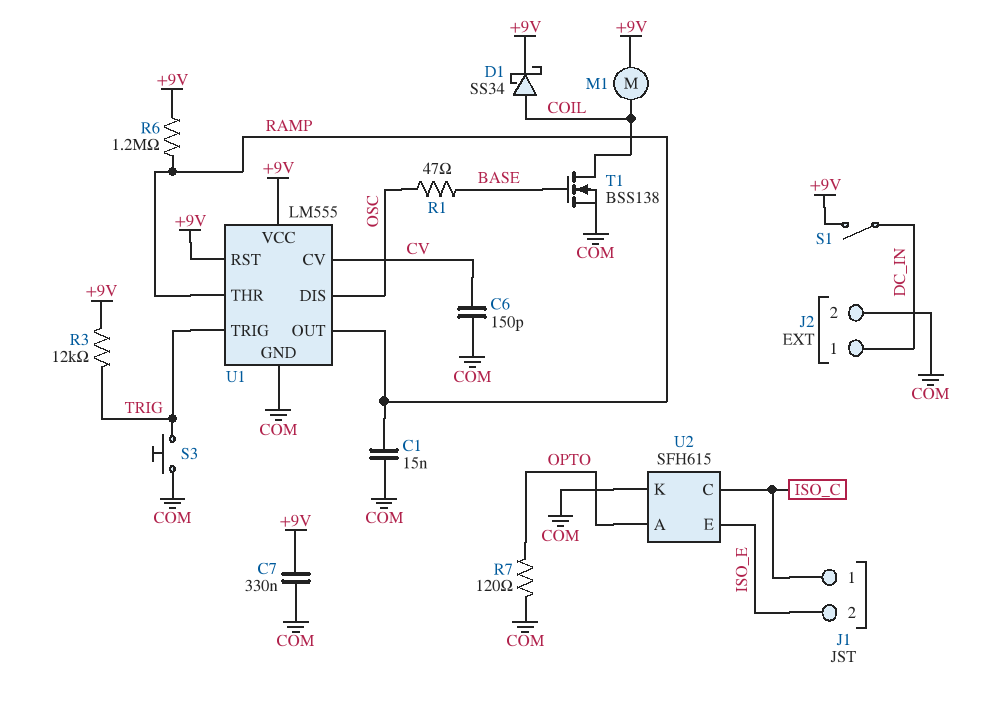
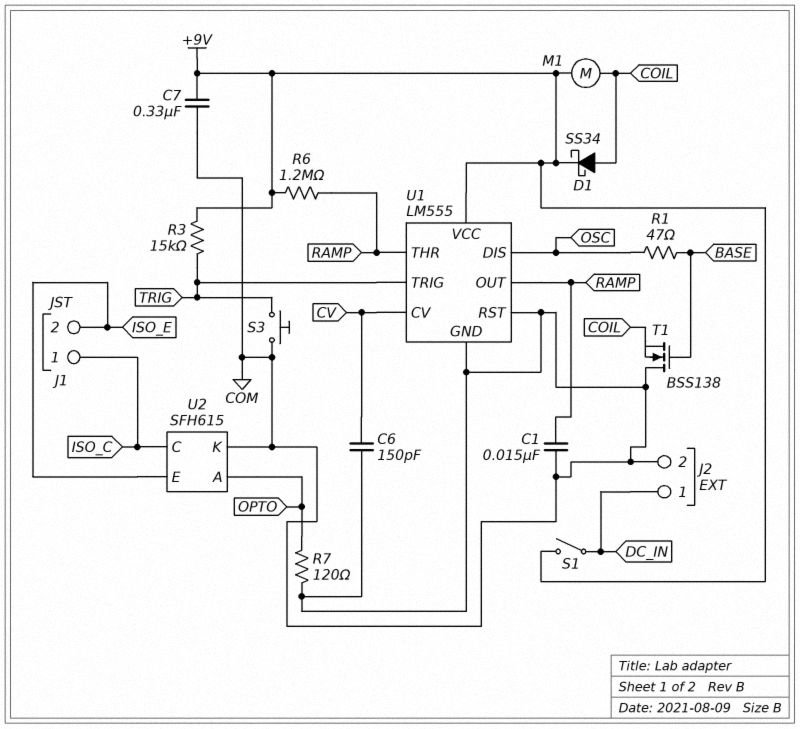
R3: 12k (+9V, TRIG) -> 15k (+9V, TRIG)
T1: NMOS BSS138 (G BASE, D COIL, S COM) -> NMOS BSS138 (G BASE, D COM, S COIL)
U1 pin RST: +9V -> COM

